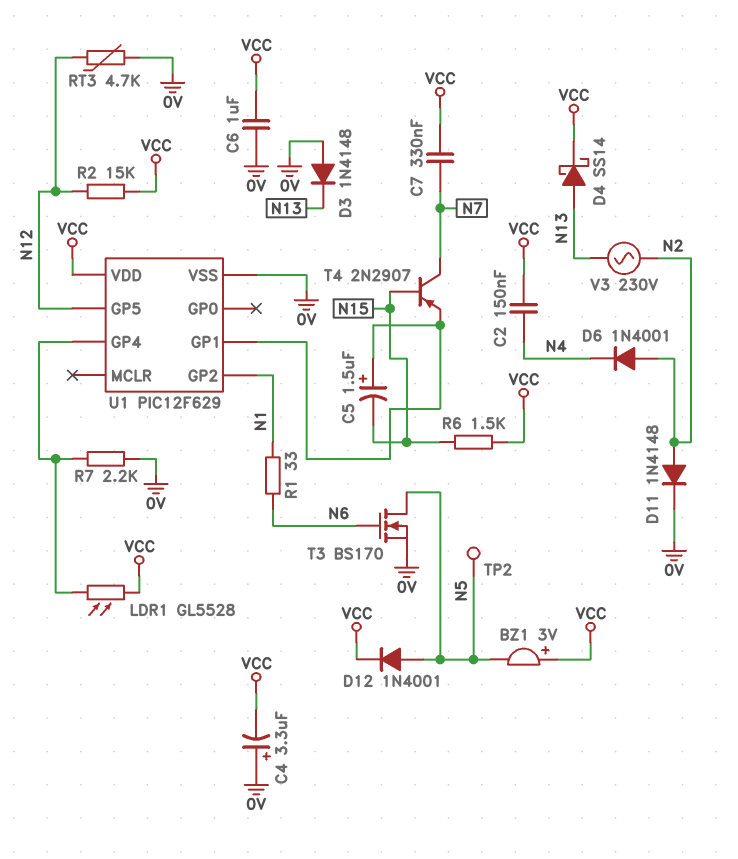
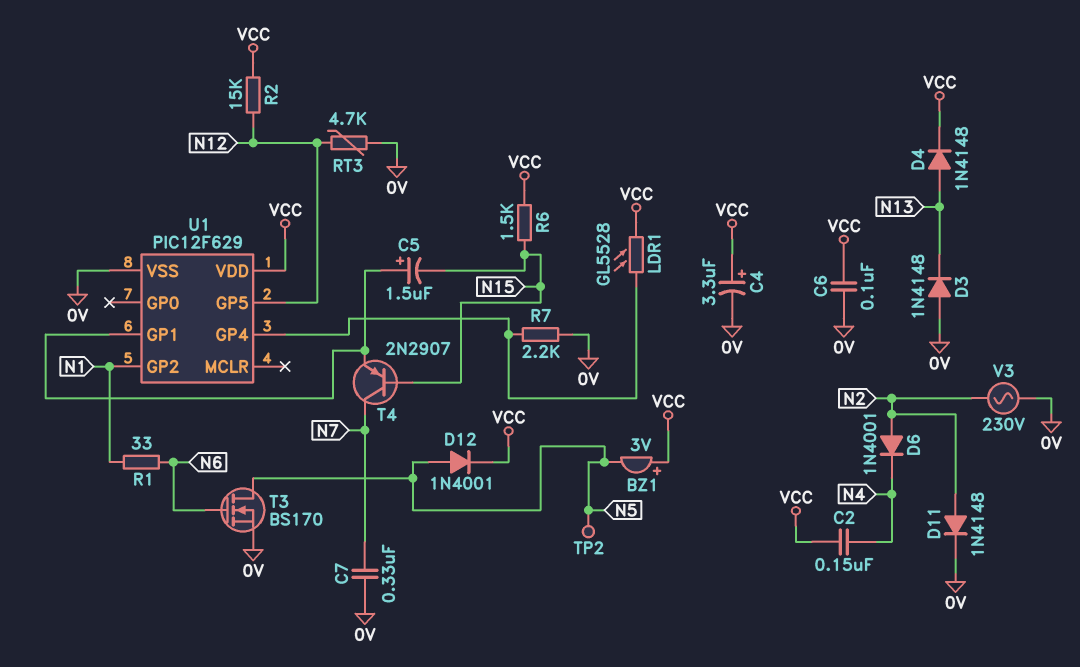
C4: 3.3uF (plus 0V, minus VCC) -> 3.3uF (plus VCC, minus 0V)
C6: 1uF (0V, VCC) -> 100nF (0V, VCC)
C7: 330nF (N7, VCC) -> 330nF (0V, N7)
D4: schottky SS14 (A N13, K VCC) -> diode 1N4148 (A N13, K VCC)
V3: AC 230V (N2, N13) -> AC 230V (0V, N2)

